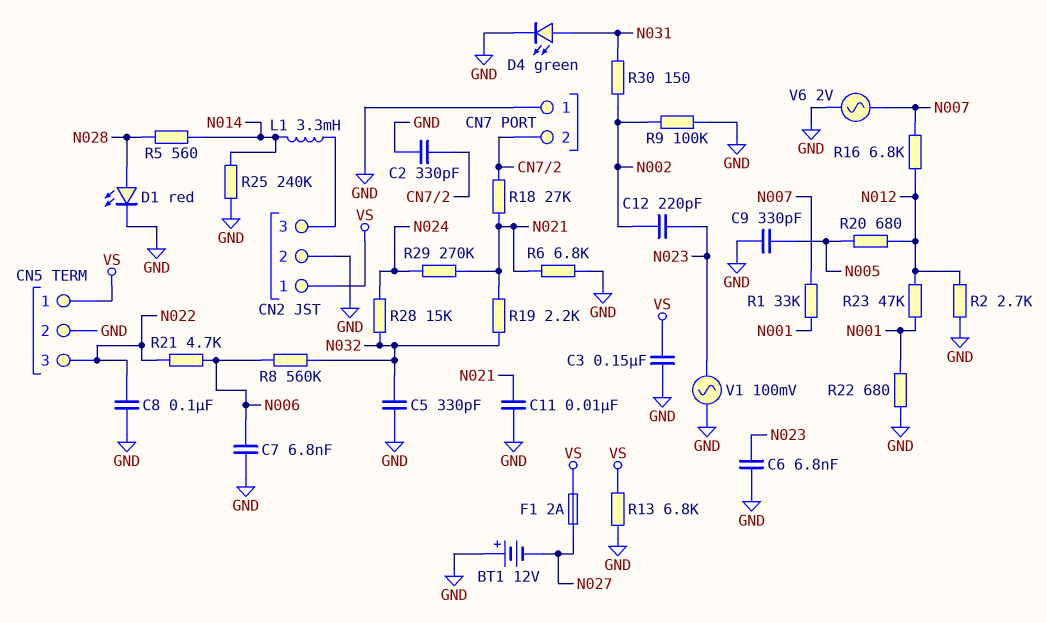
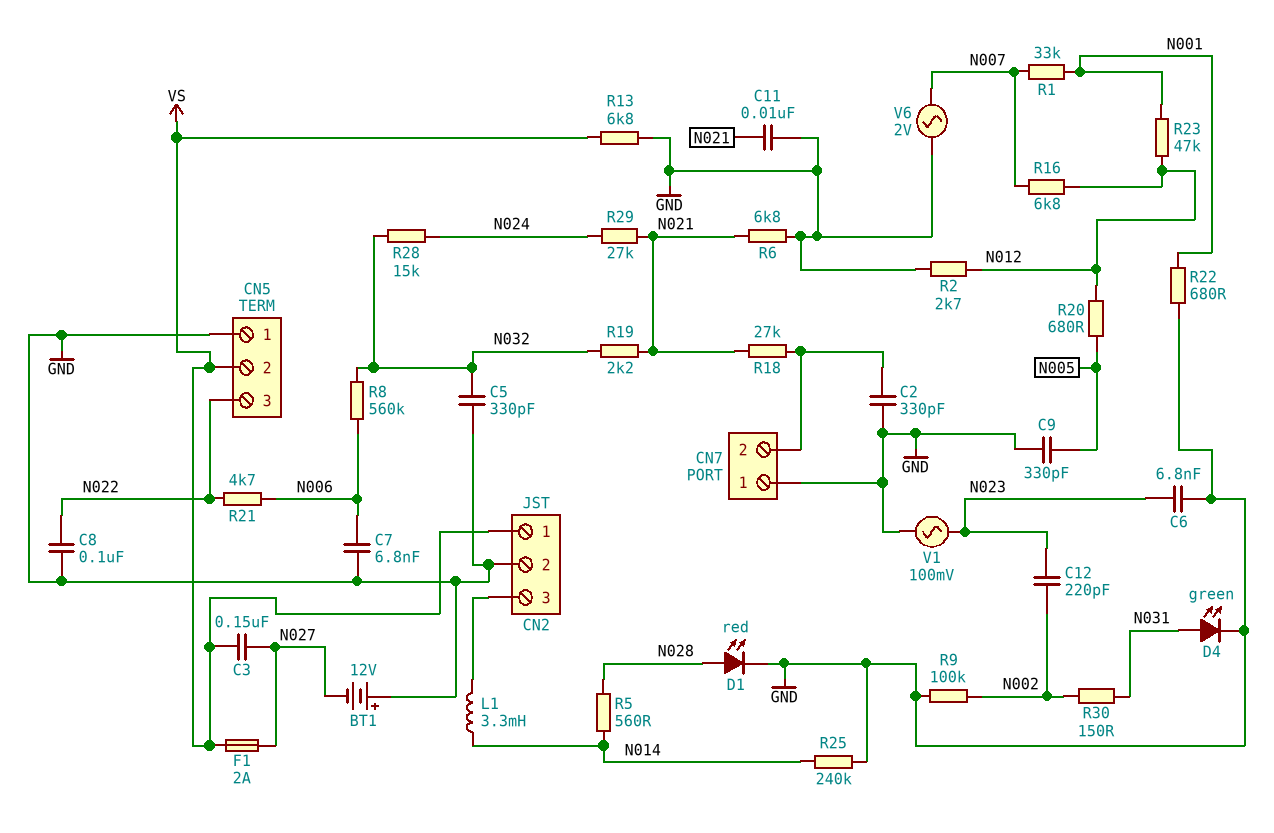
C3: 150nF (GND, VS) -> 150nF (N027, VS)
CN5 pin 1: VS -> GND
CN5 pin 2: GND -> VS
R29: 270k (N021, N024) -> 27k (N021, N024)

